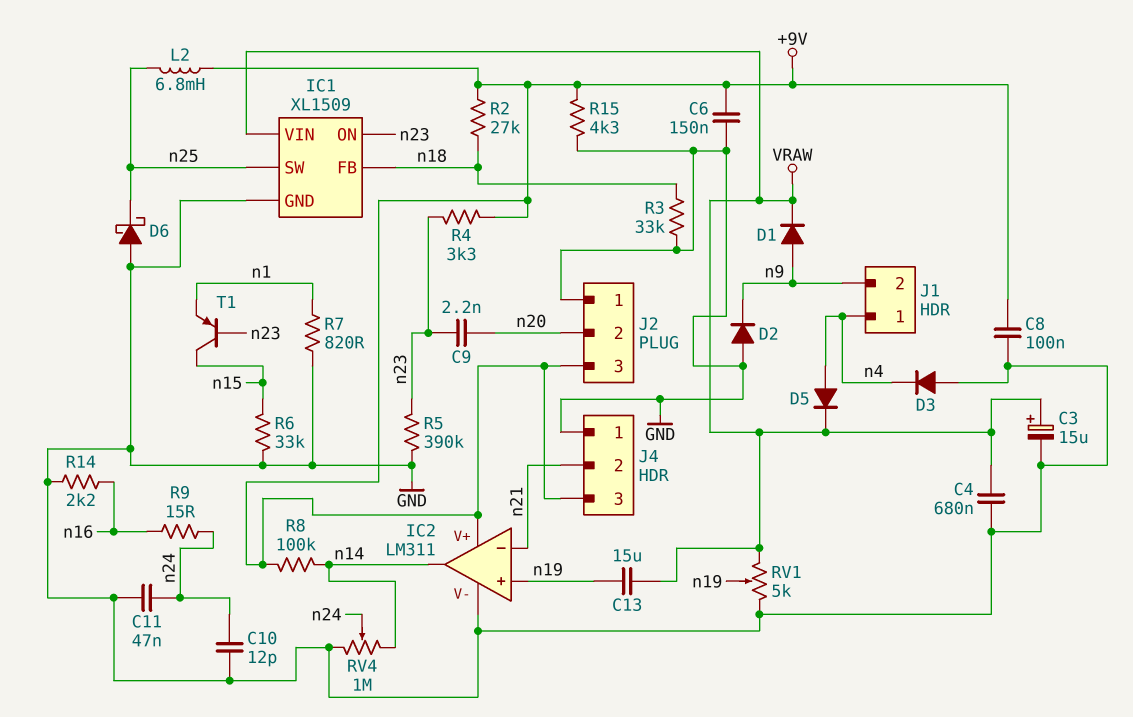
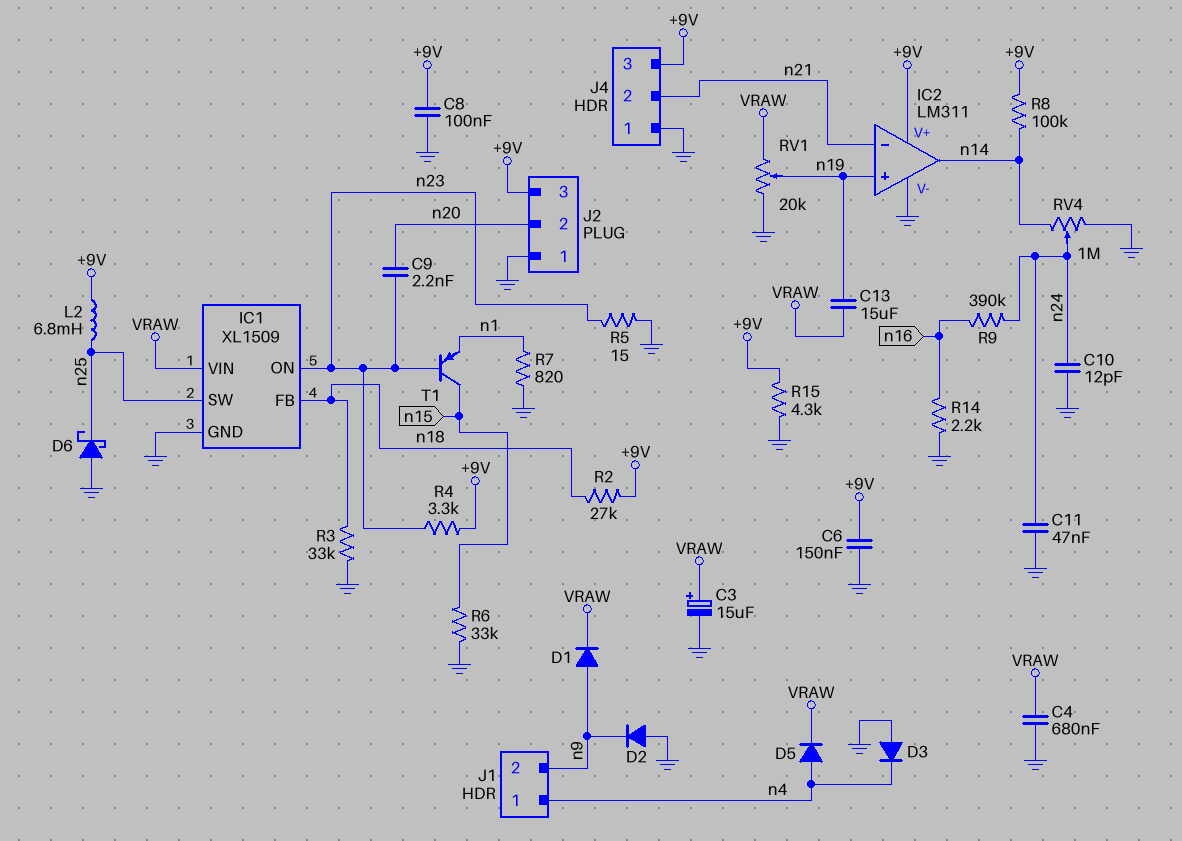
R5: 390k (GND, n23) -> 15 (GND, n23)
R9: 15 (n16, n24) -> 390k (n16, n24)
RV1: 5k (GND, VRAW, wiper n19) -> 20k (GND, VRAW, wiper n19)

